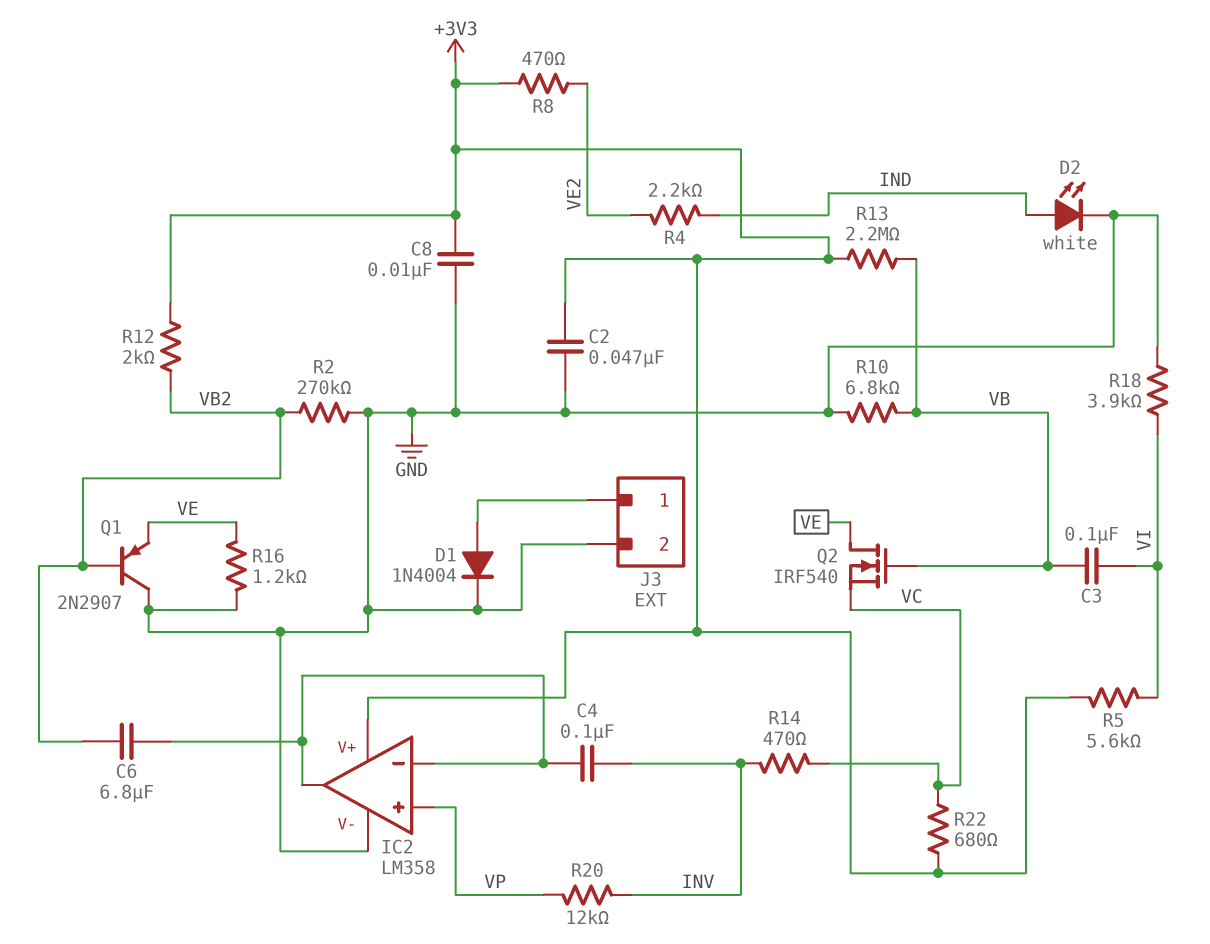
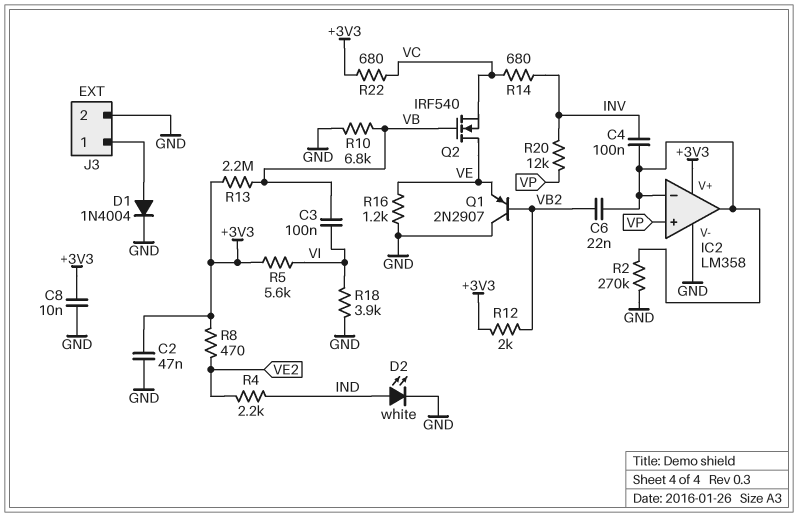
C6: 6.8uF (IC2/in-, VB2) -> 22nF (IC2/in-, VB2)
R2: 270k (GND, VB2) -> 270k (GND, IC2/in-)
R14: 470 (INV, VC) -> 680 (INV, VC)

